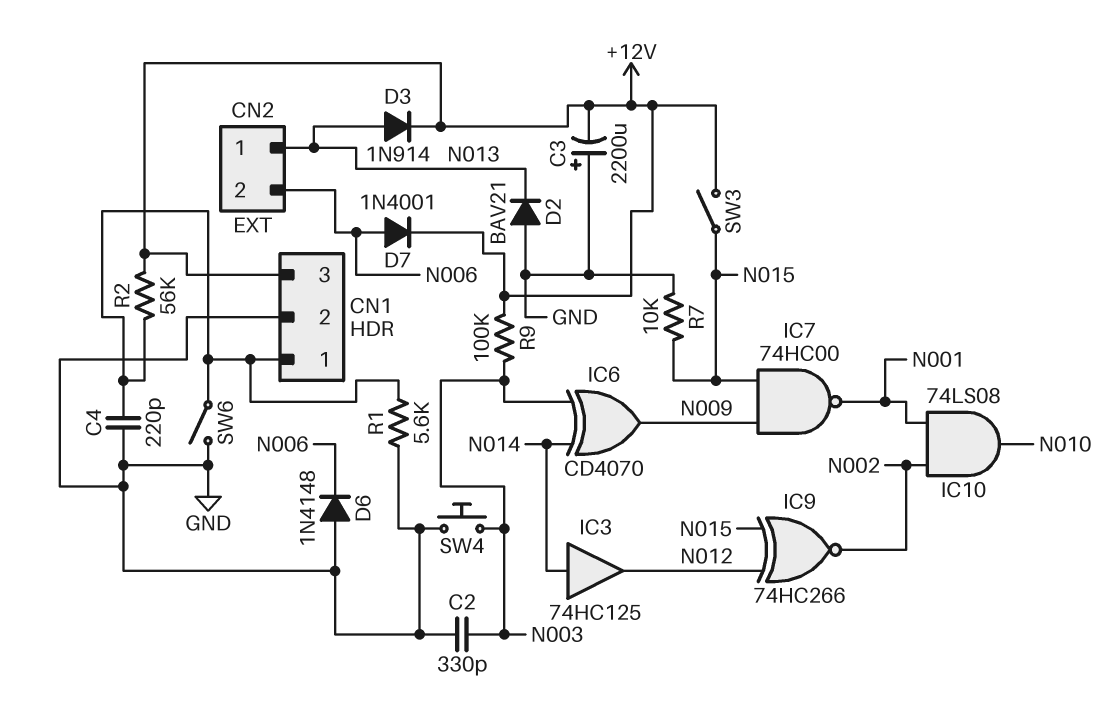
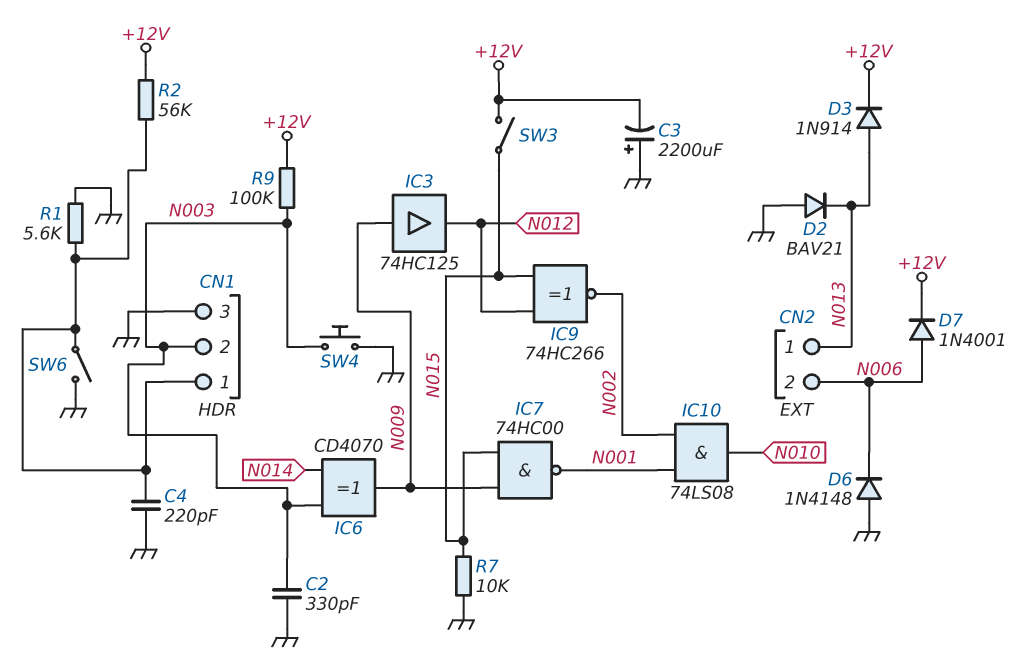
CN1 pin 2: GND -> N003
CN1 pin 3: +12V -> GND
IC3: buffer 74HC125 (in N014, out N012) -> buffer 74HC125 (in N009, out N012)

